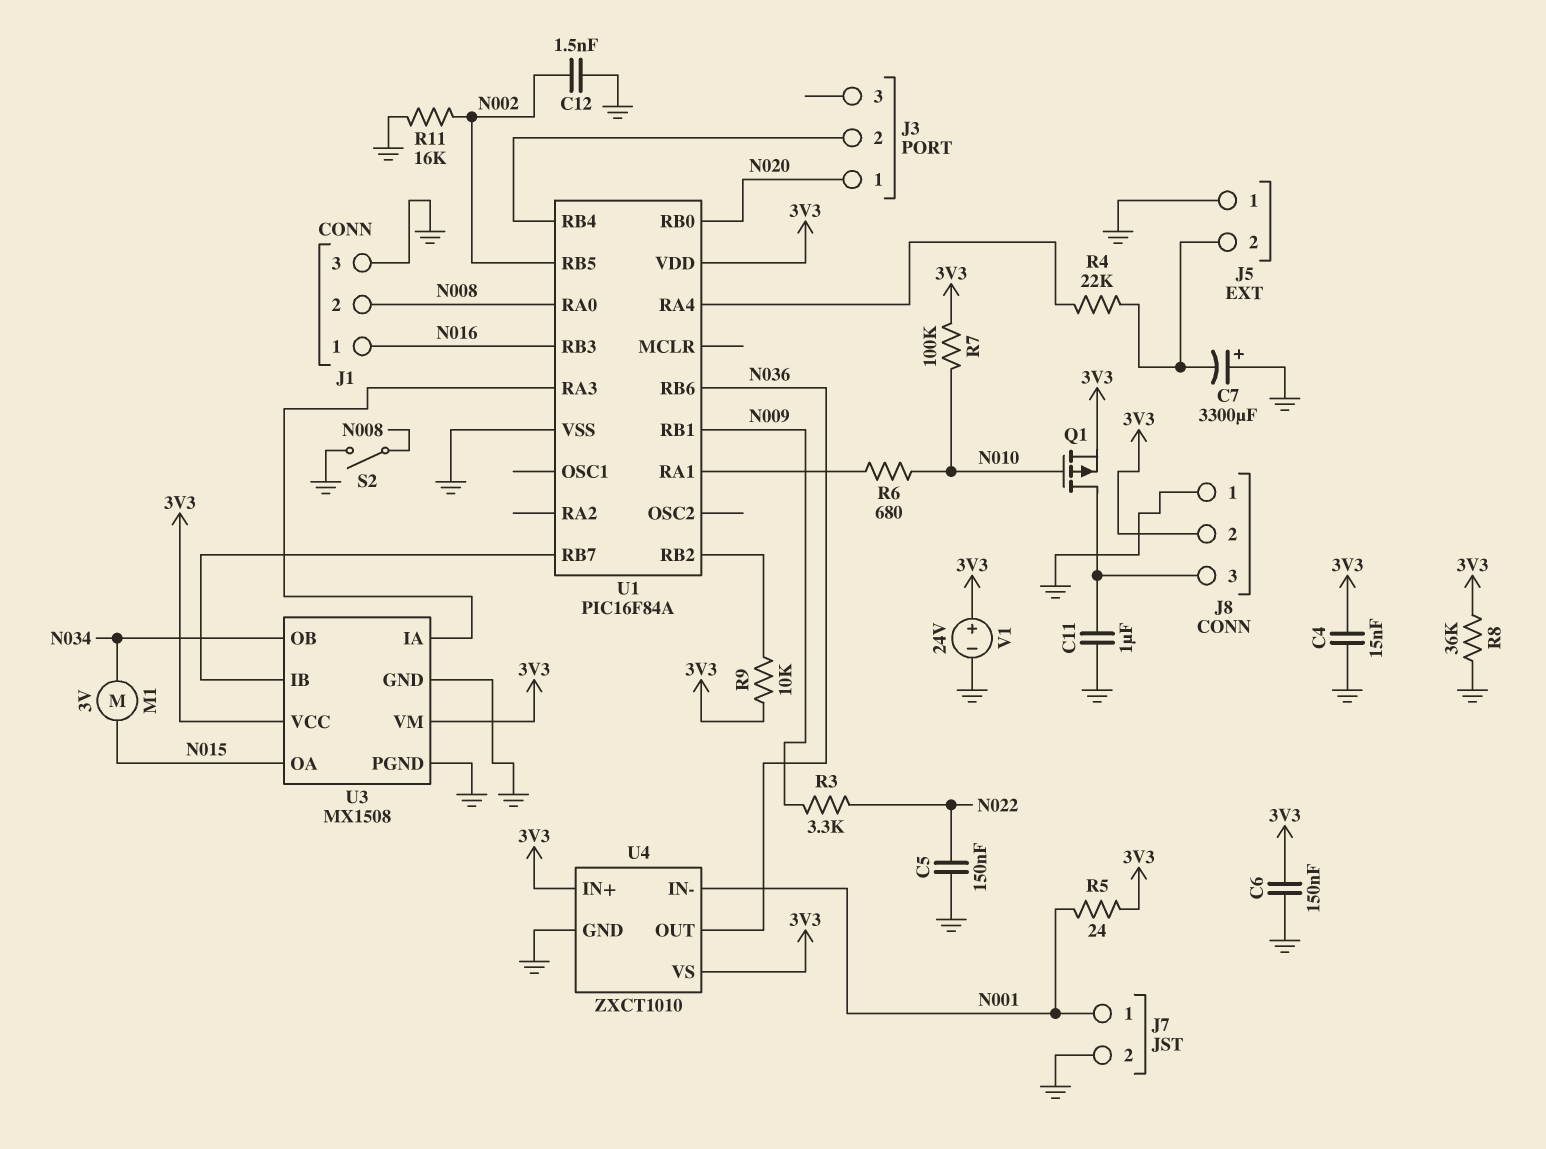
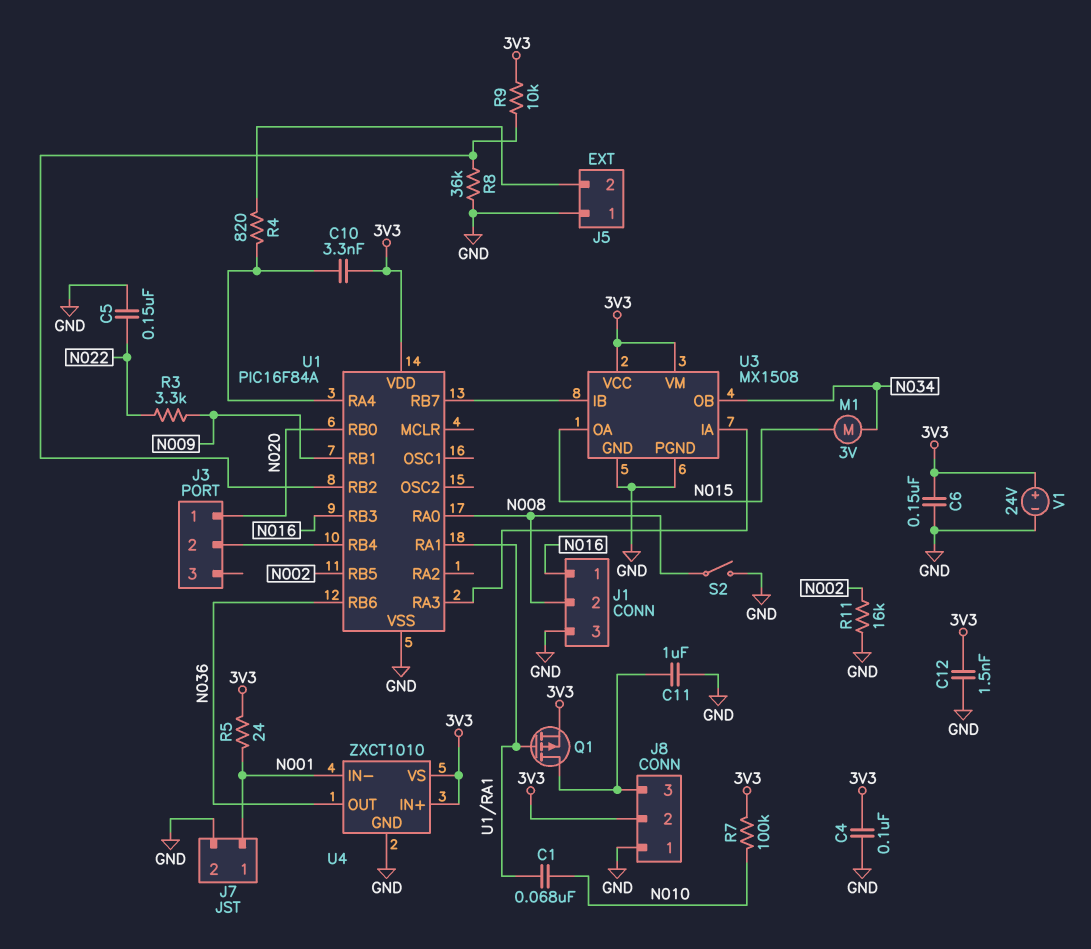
C1: none -> 68nF (N010, U1/RA1)
C4: 15nF (3V3, GND) -> 100nF (3V3, GND)
C7: 3300uF (plus GND, minus J5/2) -> none
C10: none -> 3.3nF (3V3, U1/RA4)
C12: 1.5nF (GND, N002) -> 1.5nF (3V3, GND)
Q1: PMOS (G N010, D J8/3, S 3V3) -> PMOS (G U1/RA1, D J8/3, S 3V3)
R4: 22k (J5/2, U1/RA4) -> 820 (J5/2, U1/RA4)
R6: 680 (N010, U1/RA1) -> none
R8: 36k (3V3, GND) -> 36k (GND, U1/RB2)

